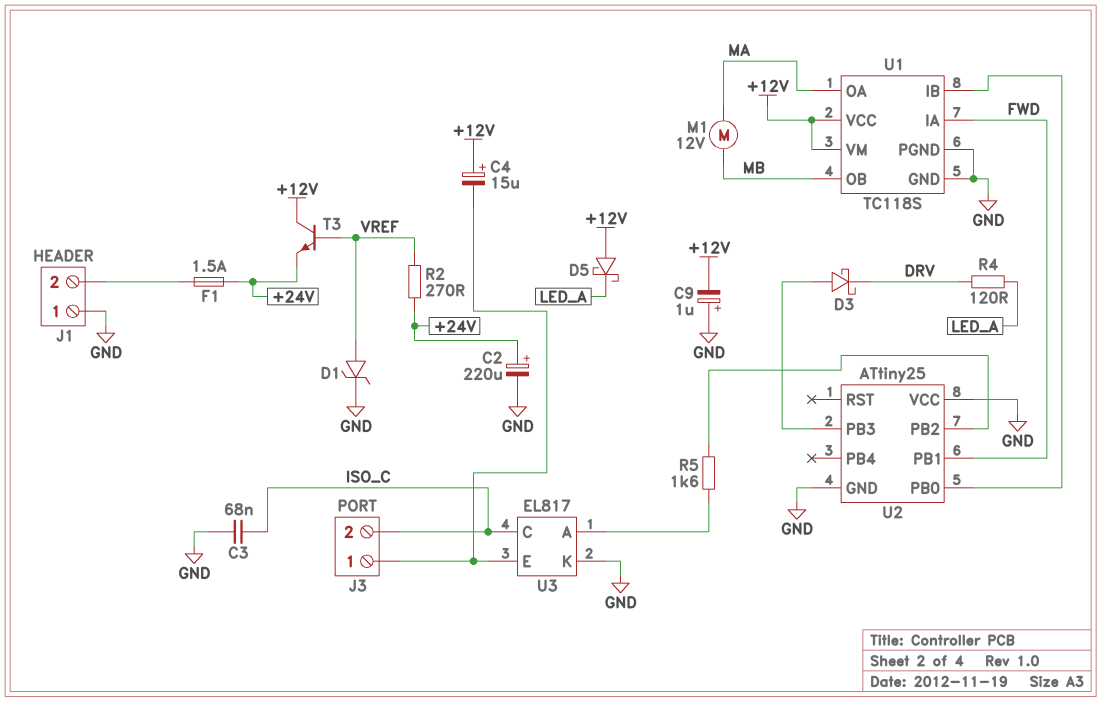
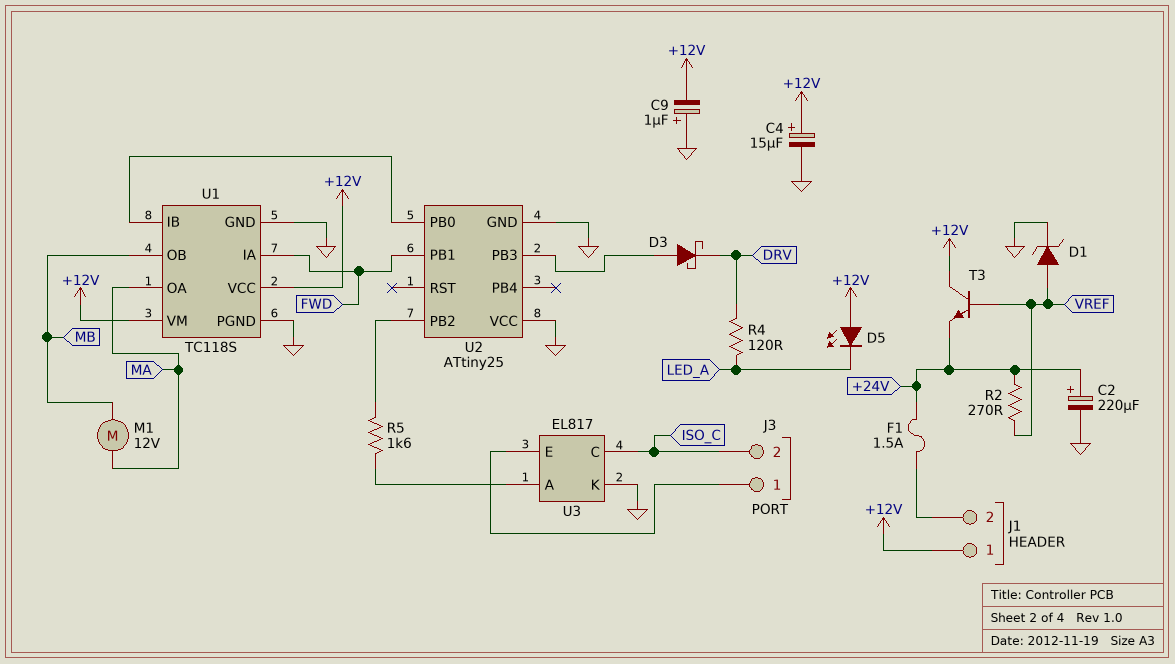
C3: 68nF (GND, ISO_C) -> none
C4: 15uF (plus +12V, minus J3/1) -> 15uF (plus +12V, minus GND)
D5: schottky (A +12V, K LED_A) -> LED (A +12V, K LED_A)
J1 pin 1: GND -> +12V

